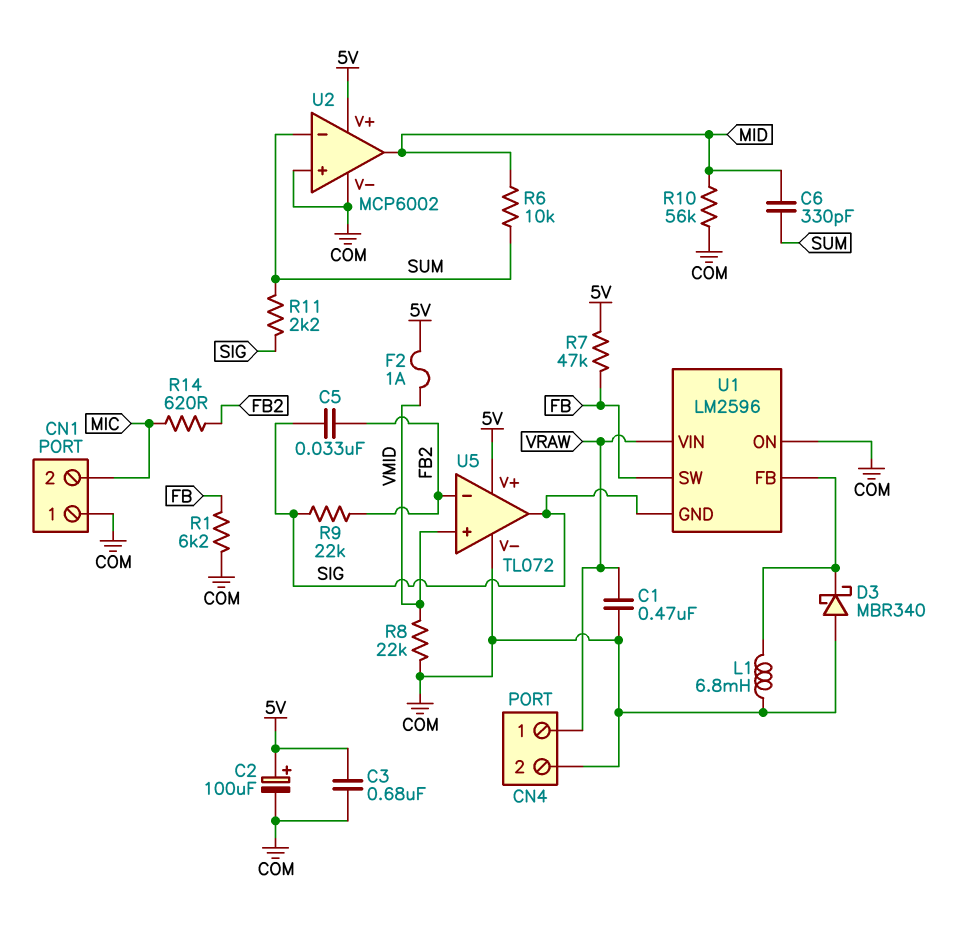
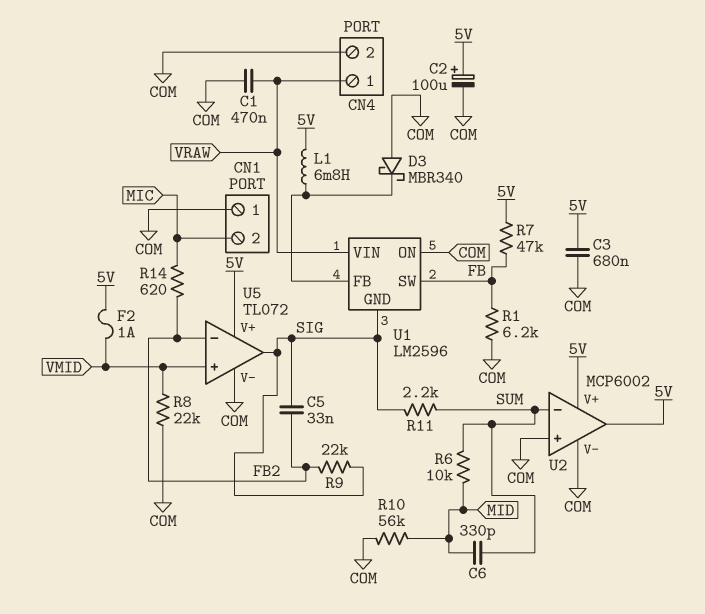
L1: 6.8mH (COM, U1/FB) -> 6.8mH (5V, U1/FB)
U2 pin out: MID -> 5V

